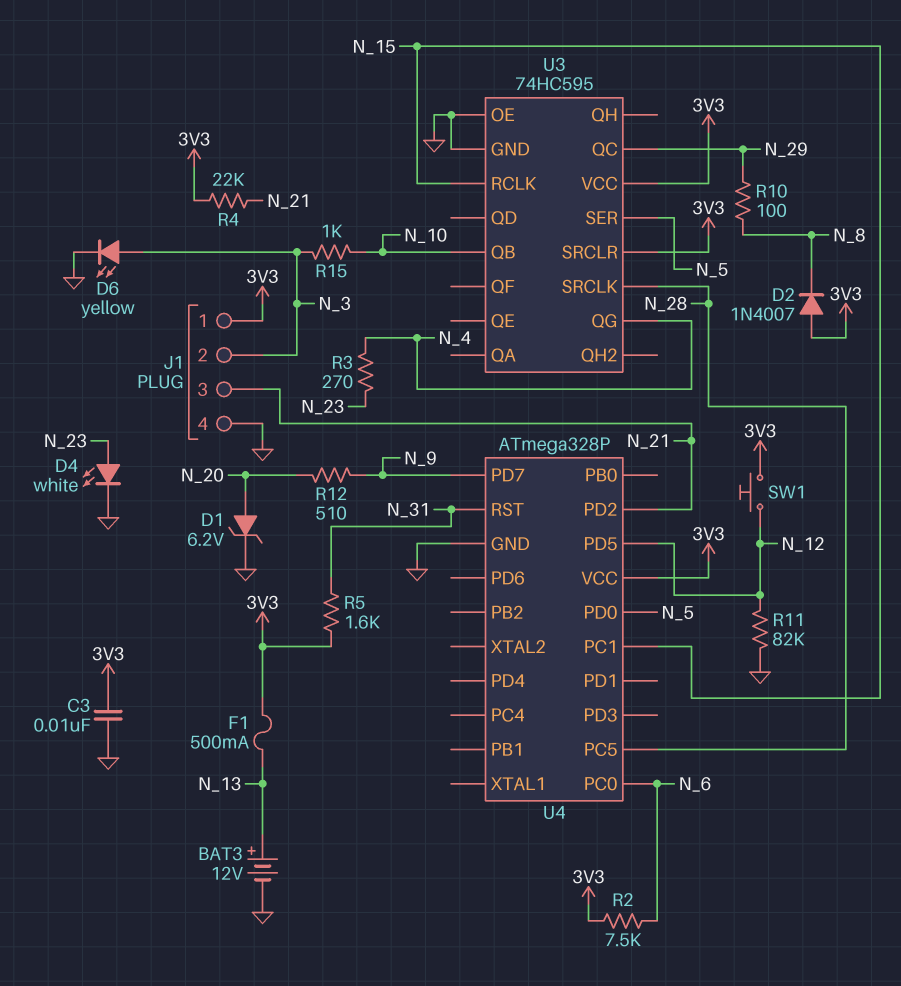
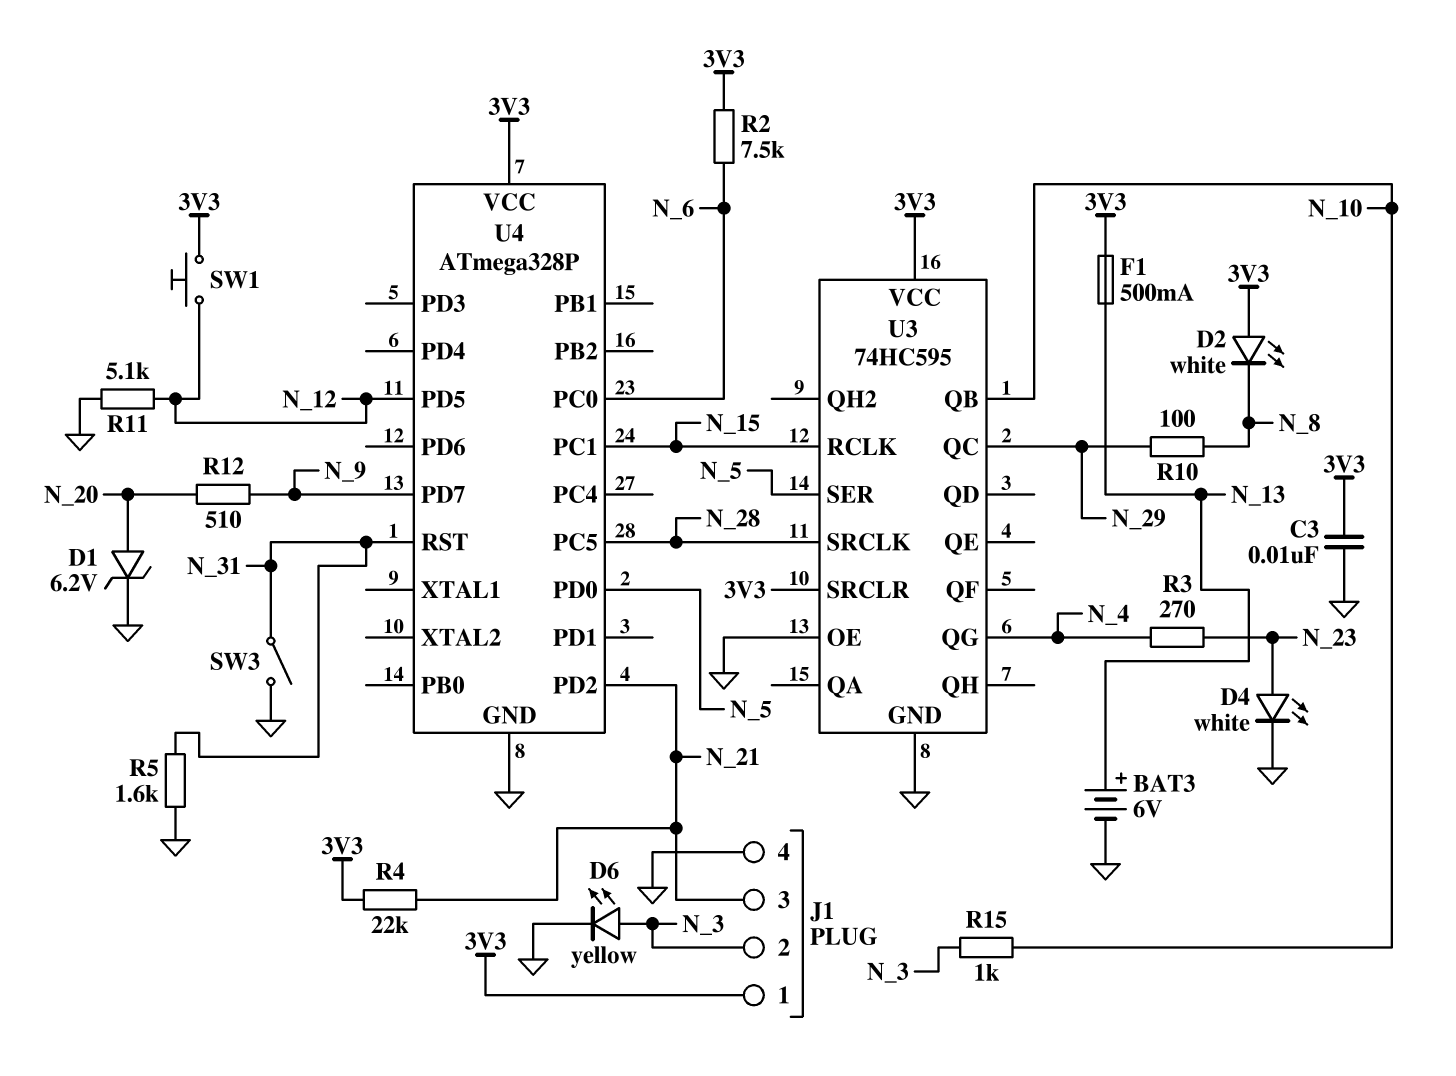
BAT3: 12V (plus N_13, minus GND) -> 6V (plus N_13, minus GND)
D2: diode 1N4007 (A 3V3, K N_8) -> LED white (A 3V3, K N_8)
R5: 1.6k (3V3, N_31) -> 1.6k (GND, N_31)
R11: 82k (GND, N_12) -> 5.1k (GND, N_12)
SW3: none -> switch (GND, N_31)

